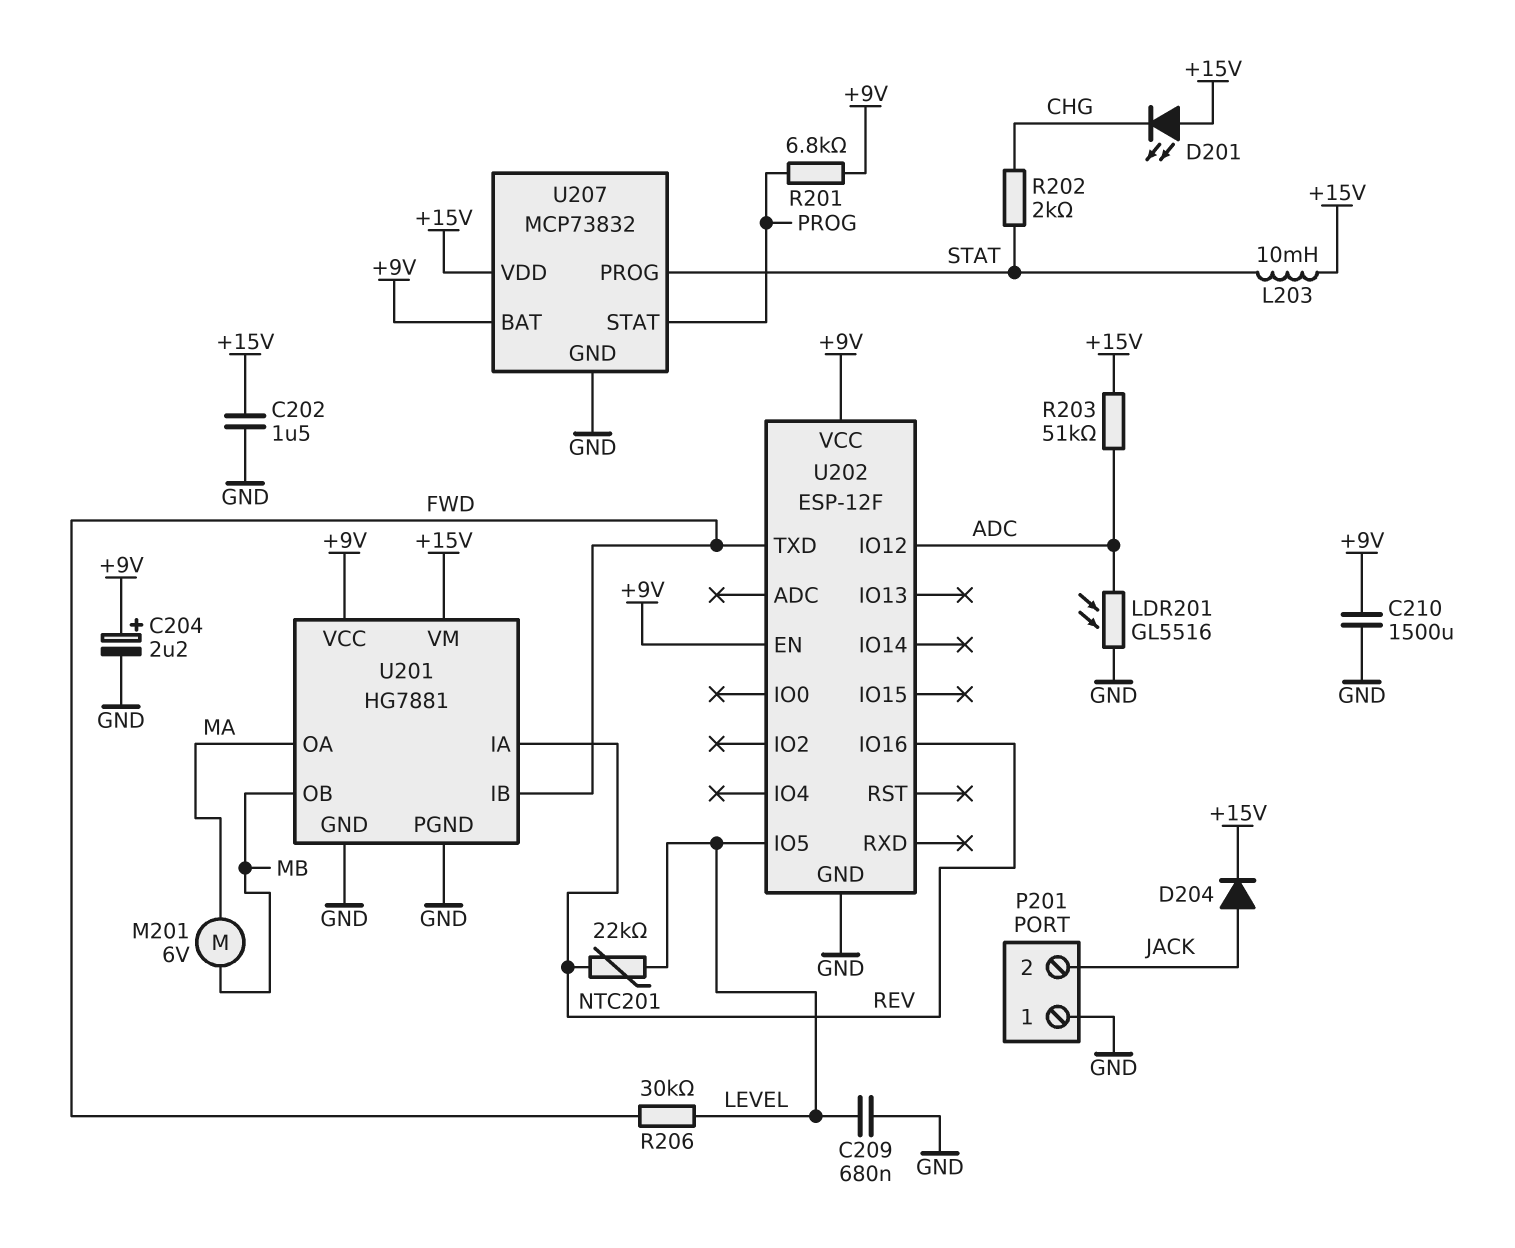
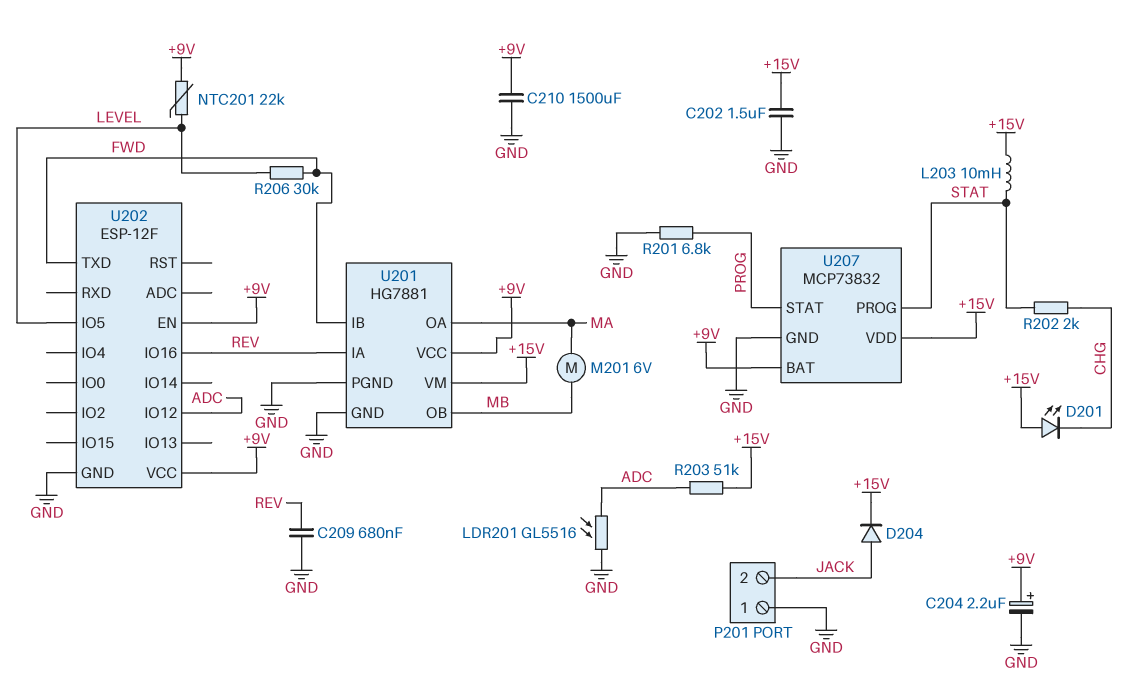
C209: 680nF (GND, LEVEL) -> 680nF (GND, REV)
NTC201: 22k (LEVEL, REV) -> 22k (+9V, LEVEL)
R201: 6.8k (+9V, PROG) -> 6.8k (GND, PROG)

